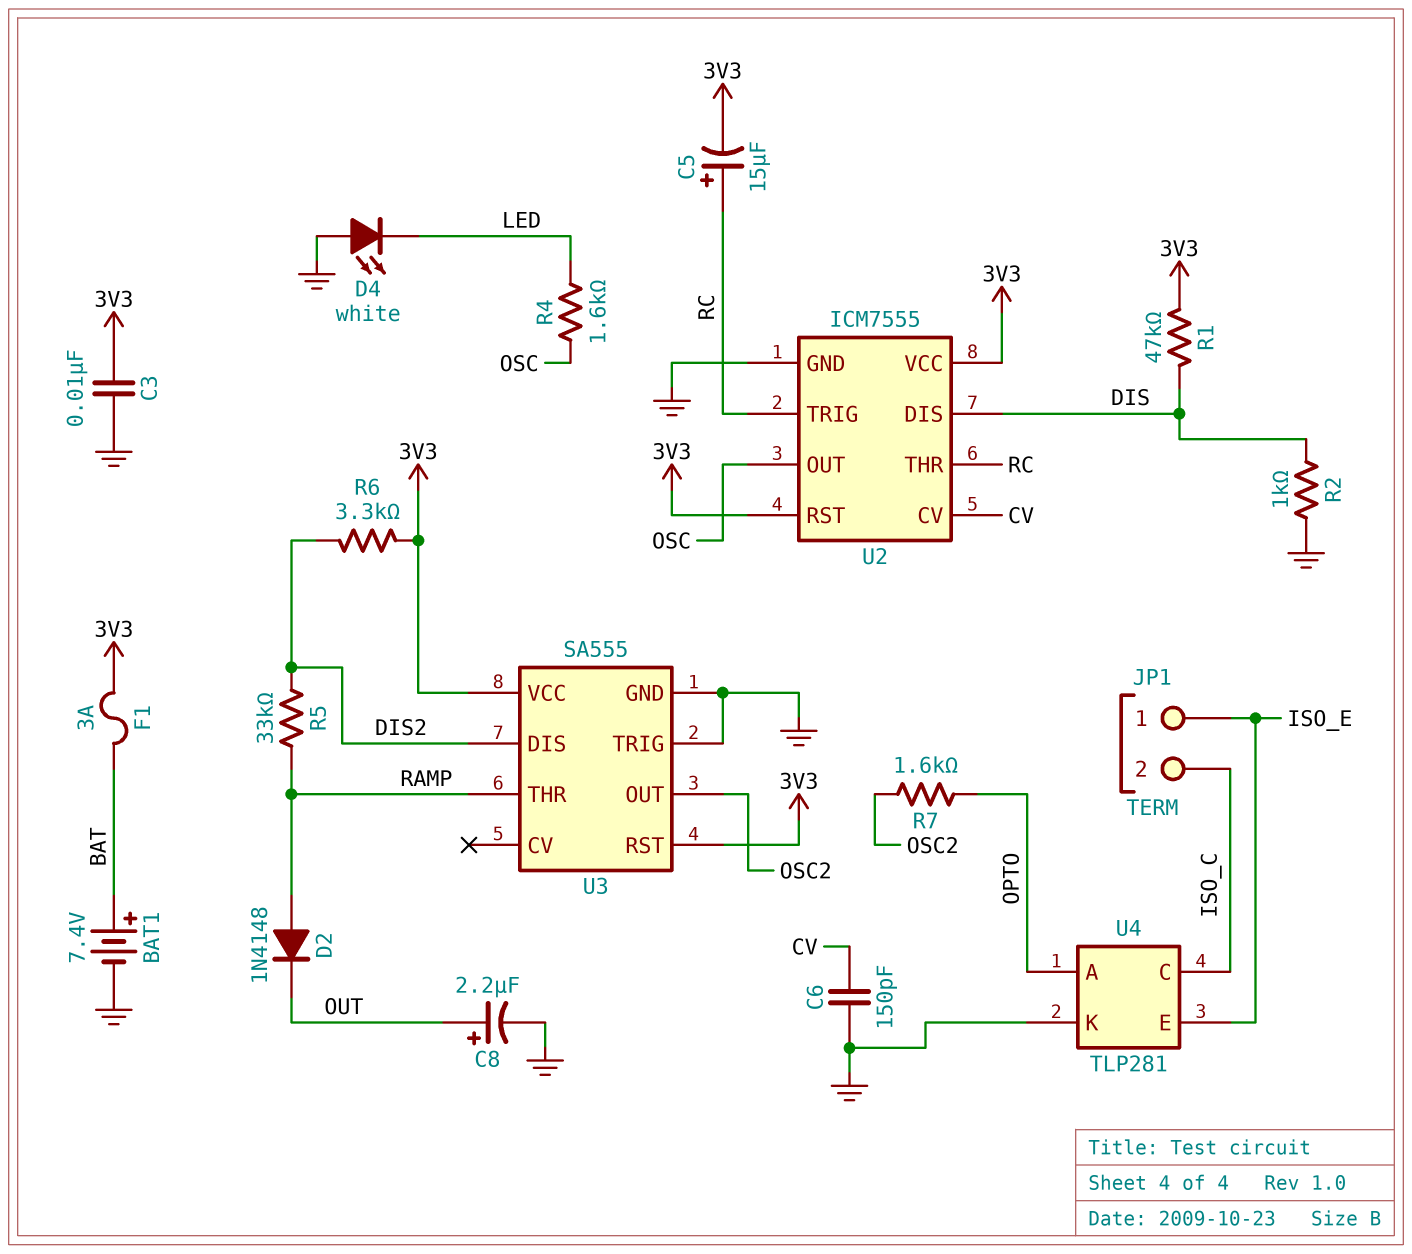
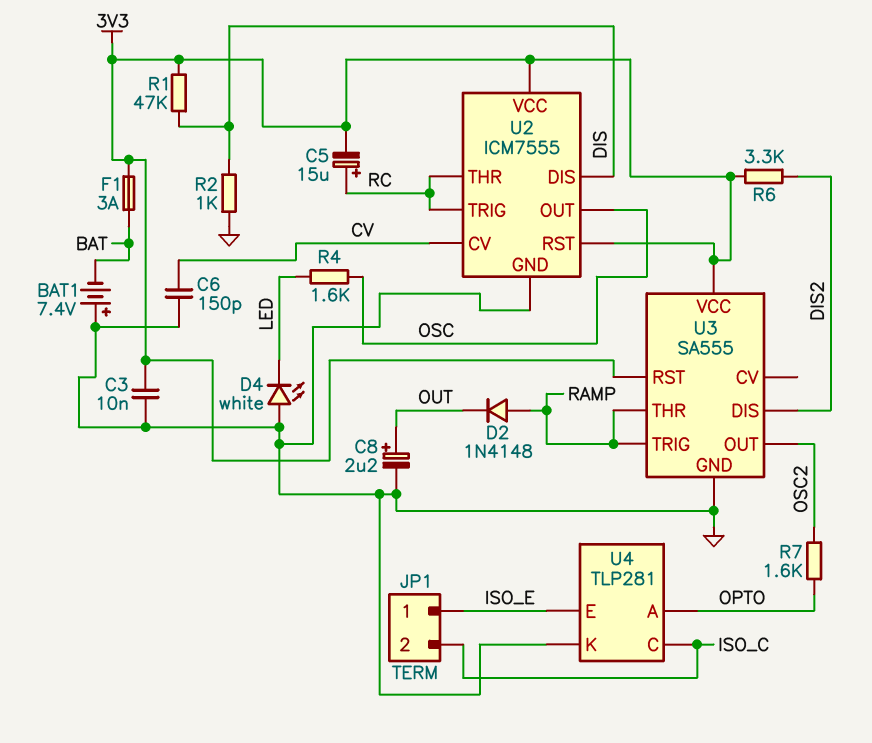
BAT1: 7.4V (plus BAT, minus GND) -> 7.4V (plus GND, minus BAT)
R5: 33k (DIS2, RAMP) -> none
U3 pin TRIG: GND -> RAMP

